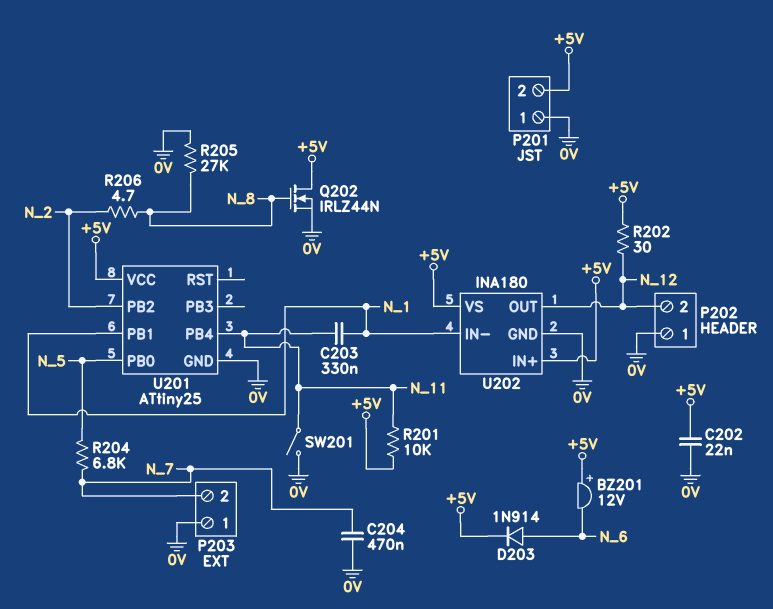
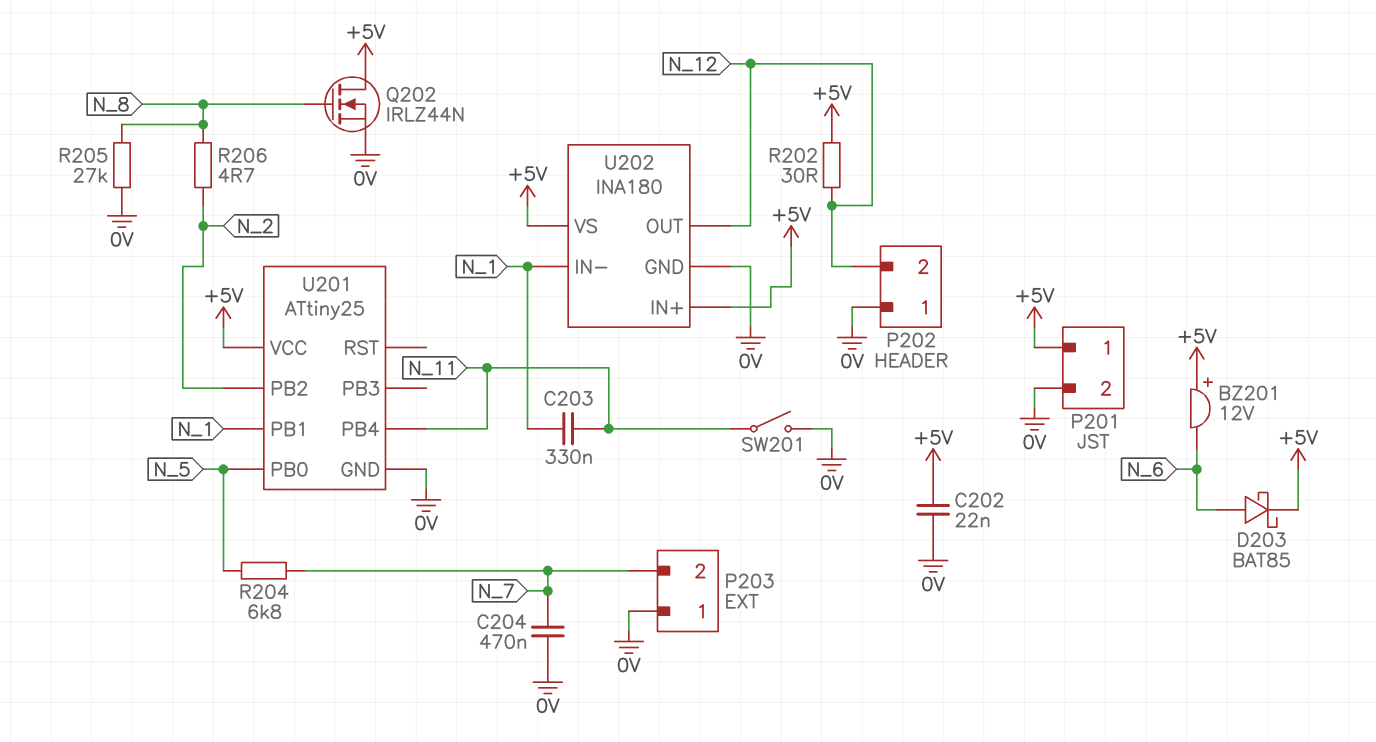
D203: diode 1N914 (A N_6, K +5V) -> schottky BAT85 (A N_6, K +5V)
P201 pin 1: 0V -> +5V
P201 pin 2: +5V -> 0V
R201: 10k (+5V, N_11) -> none

